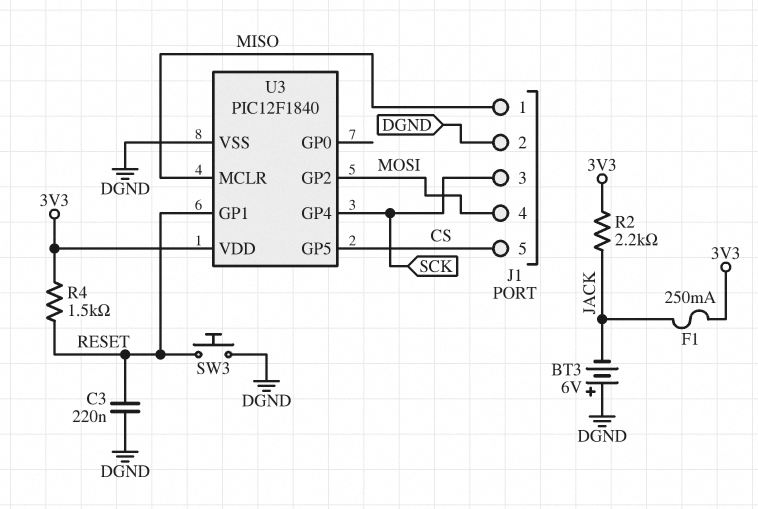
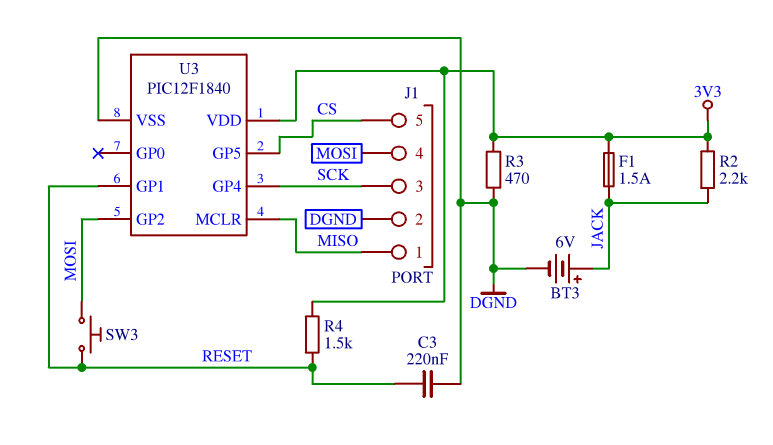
BT3: 6V (plus DGND, minus JACK) -> 6V (plus JACK, minus DGND)
F1: 250mA (3V3, JACK) -> 1.5A (3V3, JACK)
R3: none -> 470 (3V3, DGND)
SW3: button (DGND, RESET) -> button (MOSI, RESET)

